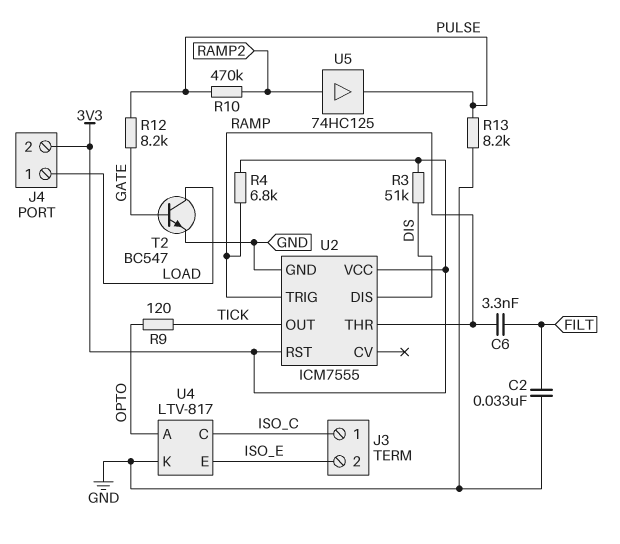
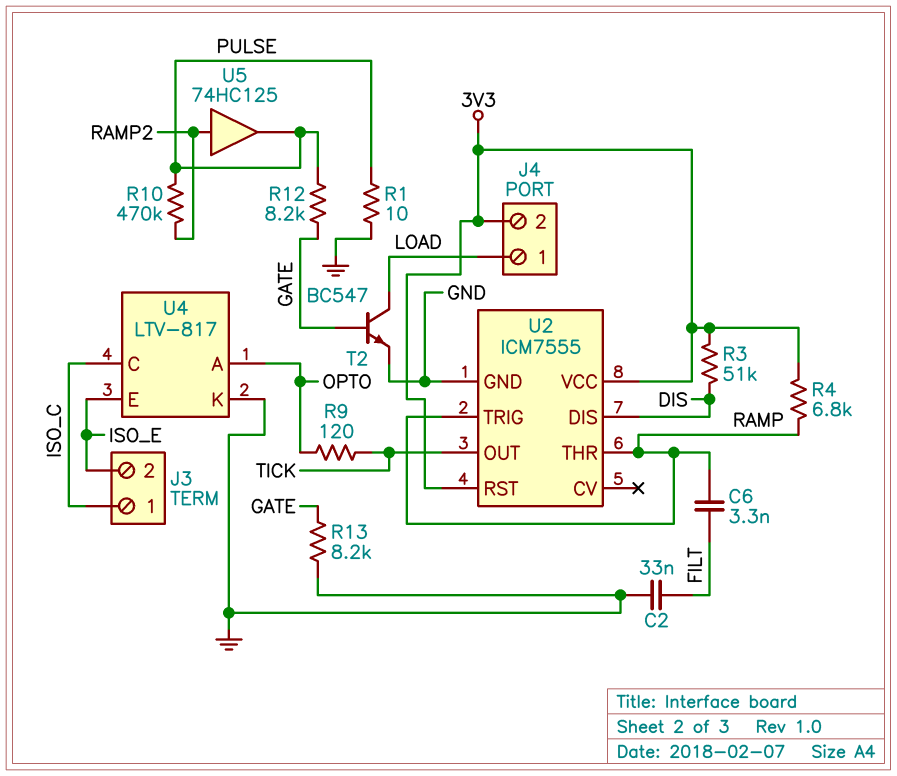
R1: none -> 10 (GND, PULSE)
R13: 8.2k (GND, PULSE) -> 8.2k (GATE, GND)

